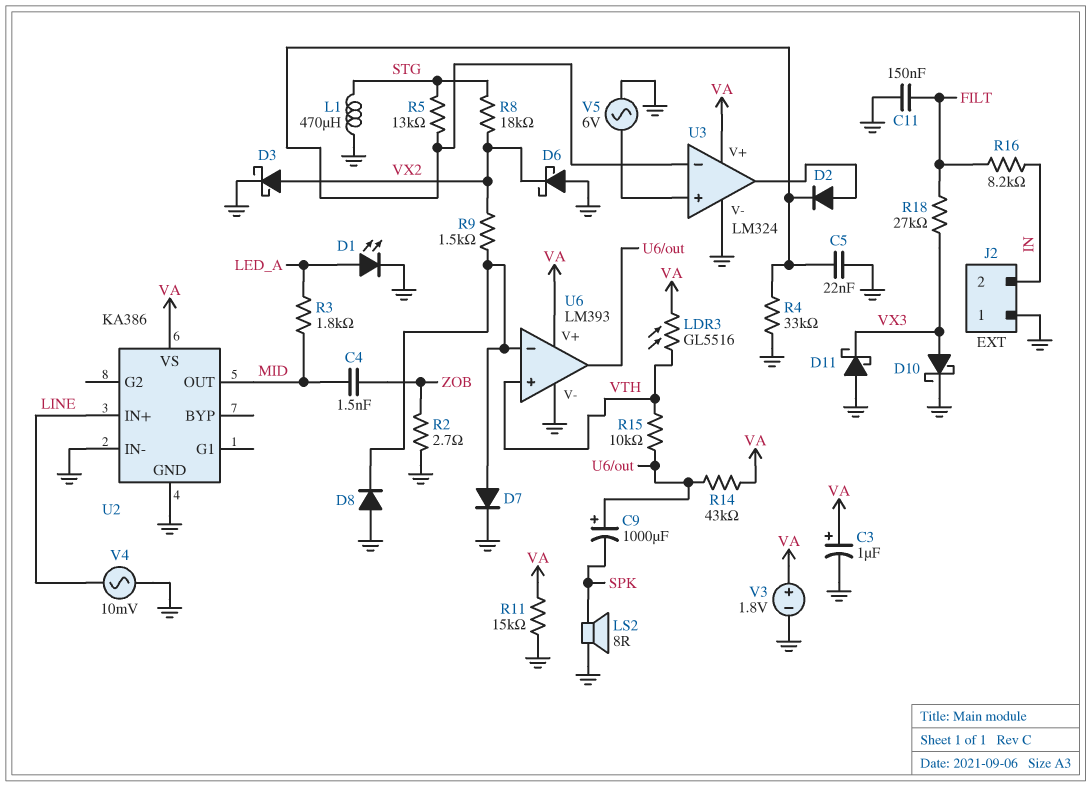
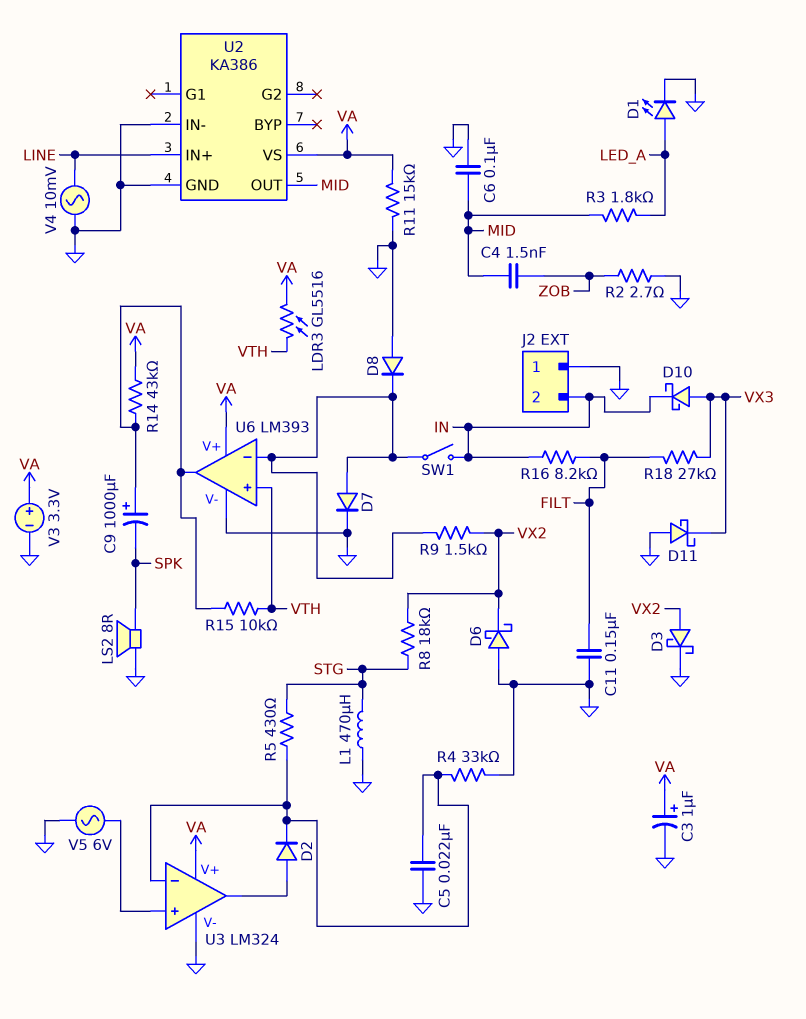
C6: none -> 100nF (GND, MID)
D10: schottky (A VX3, K GND) -> schottky (A VX3, K IN)
R5: 13k (STG, U3/in-) -> 430 (STG, U3/in-)
SW1: none -> switch (IN, U6/in-)
V3: 1.8V (plus VA, minus GND) -> 3.3V (plus VA, minus GND)

